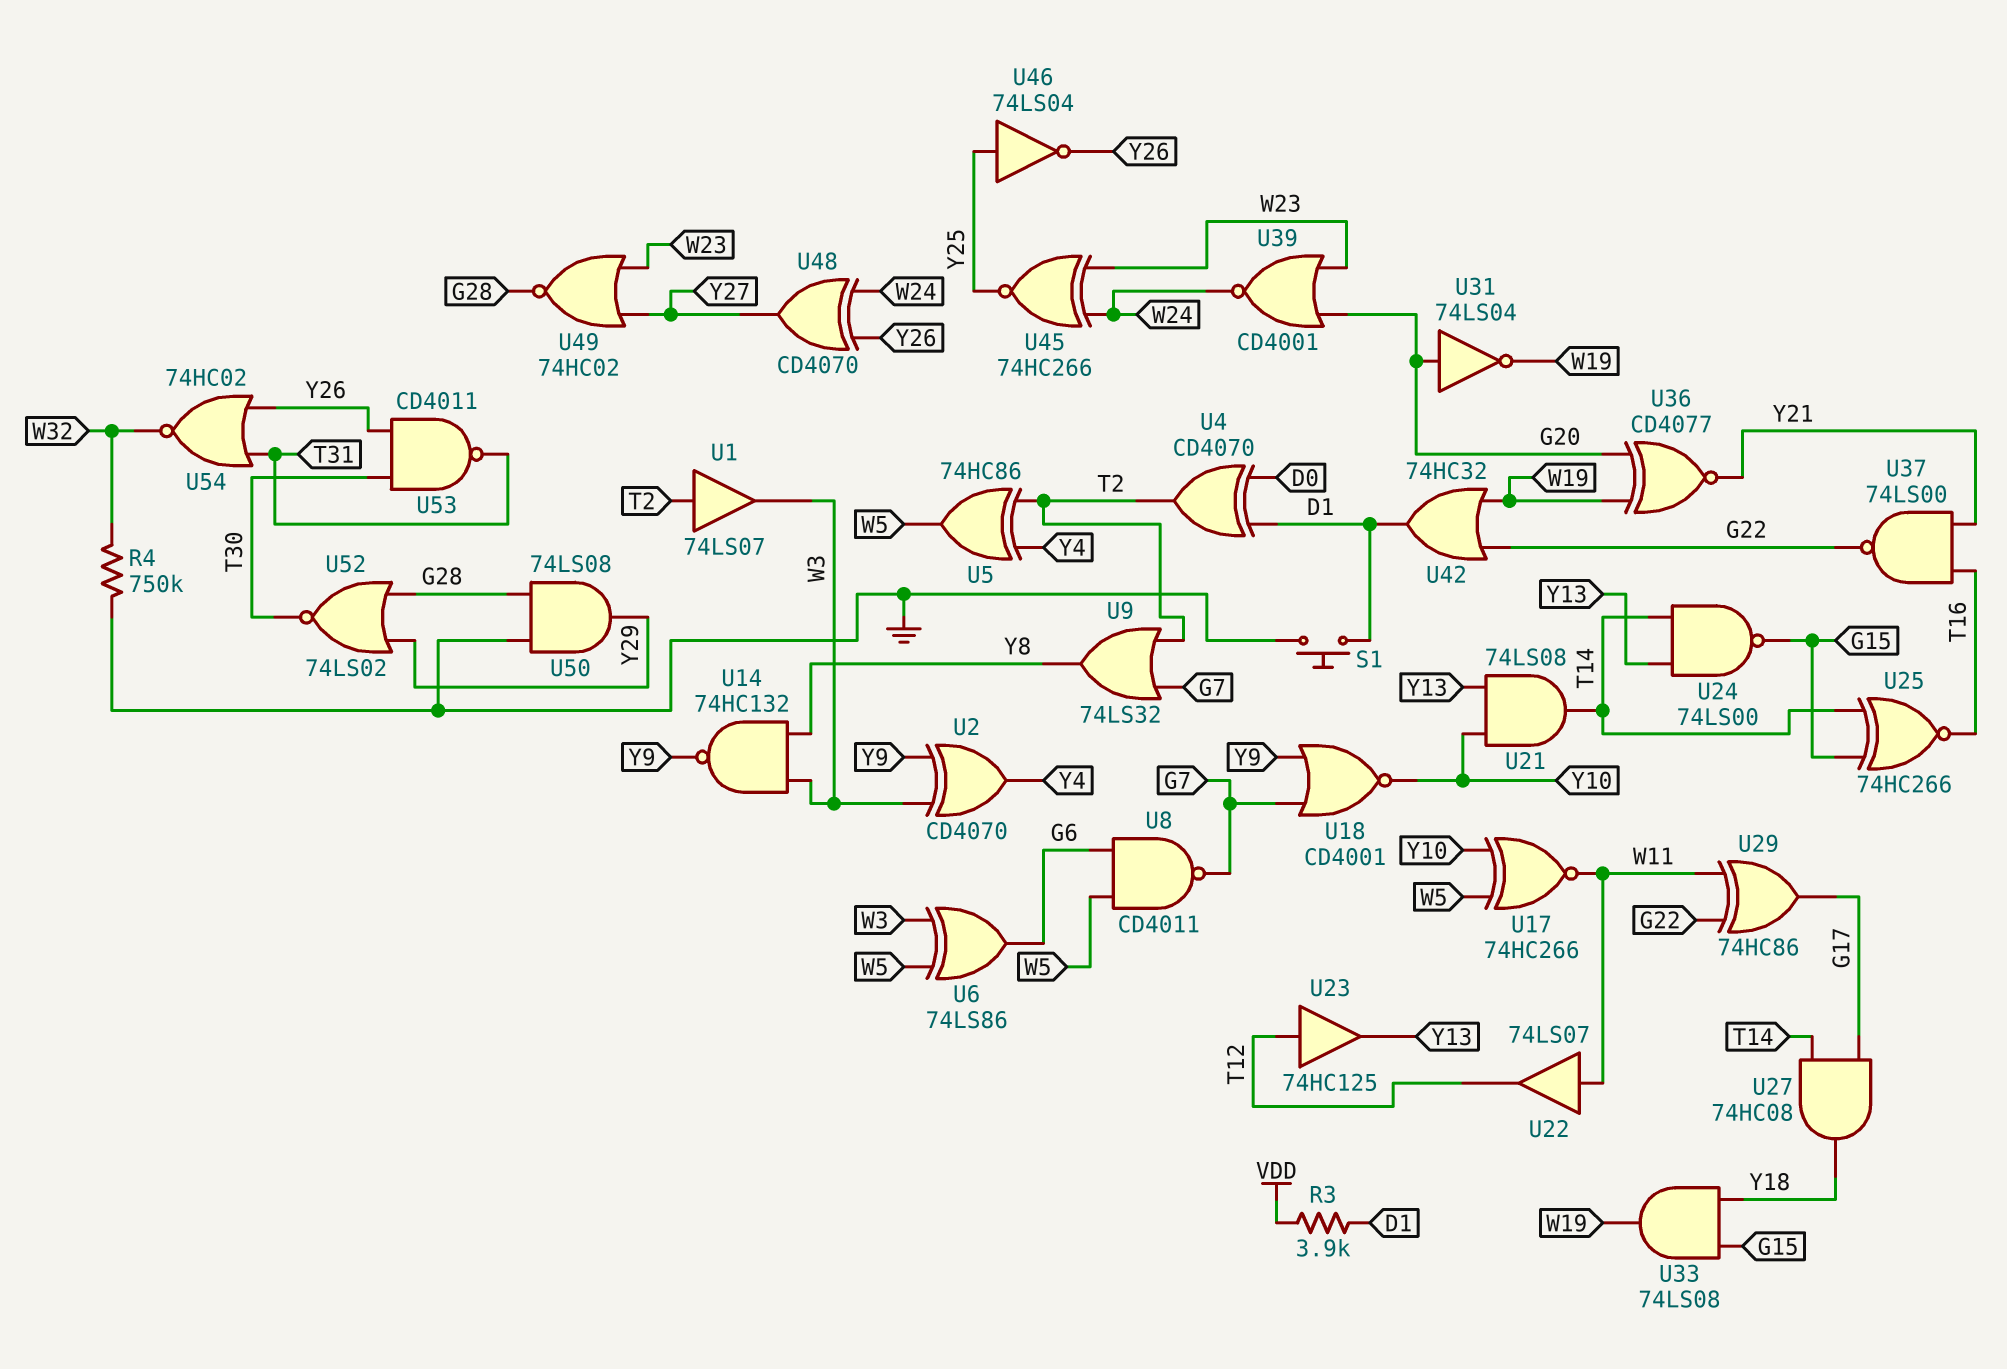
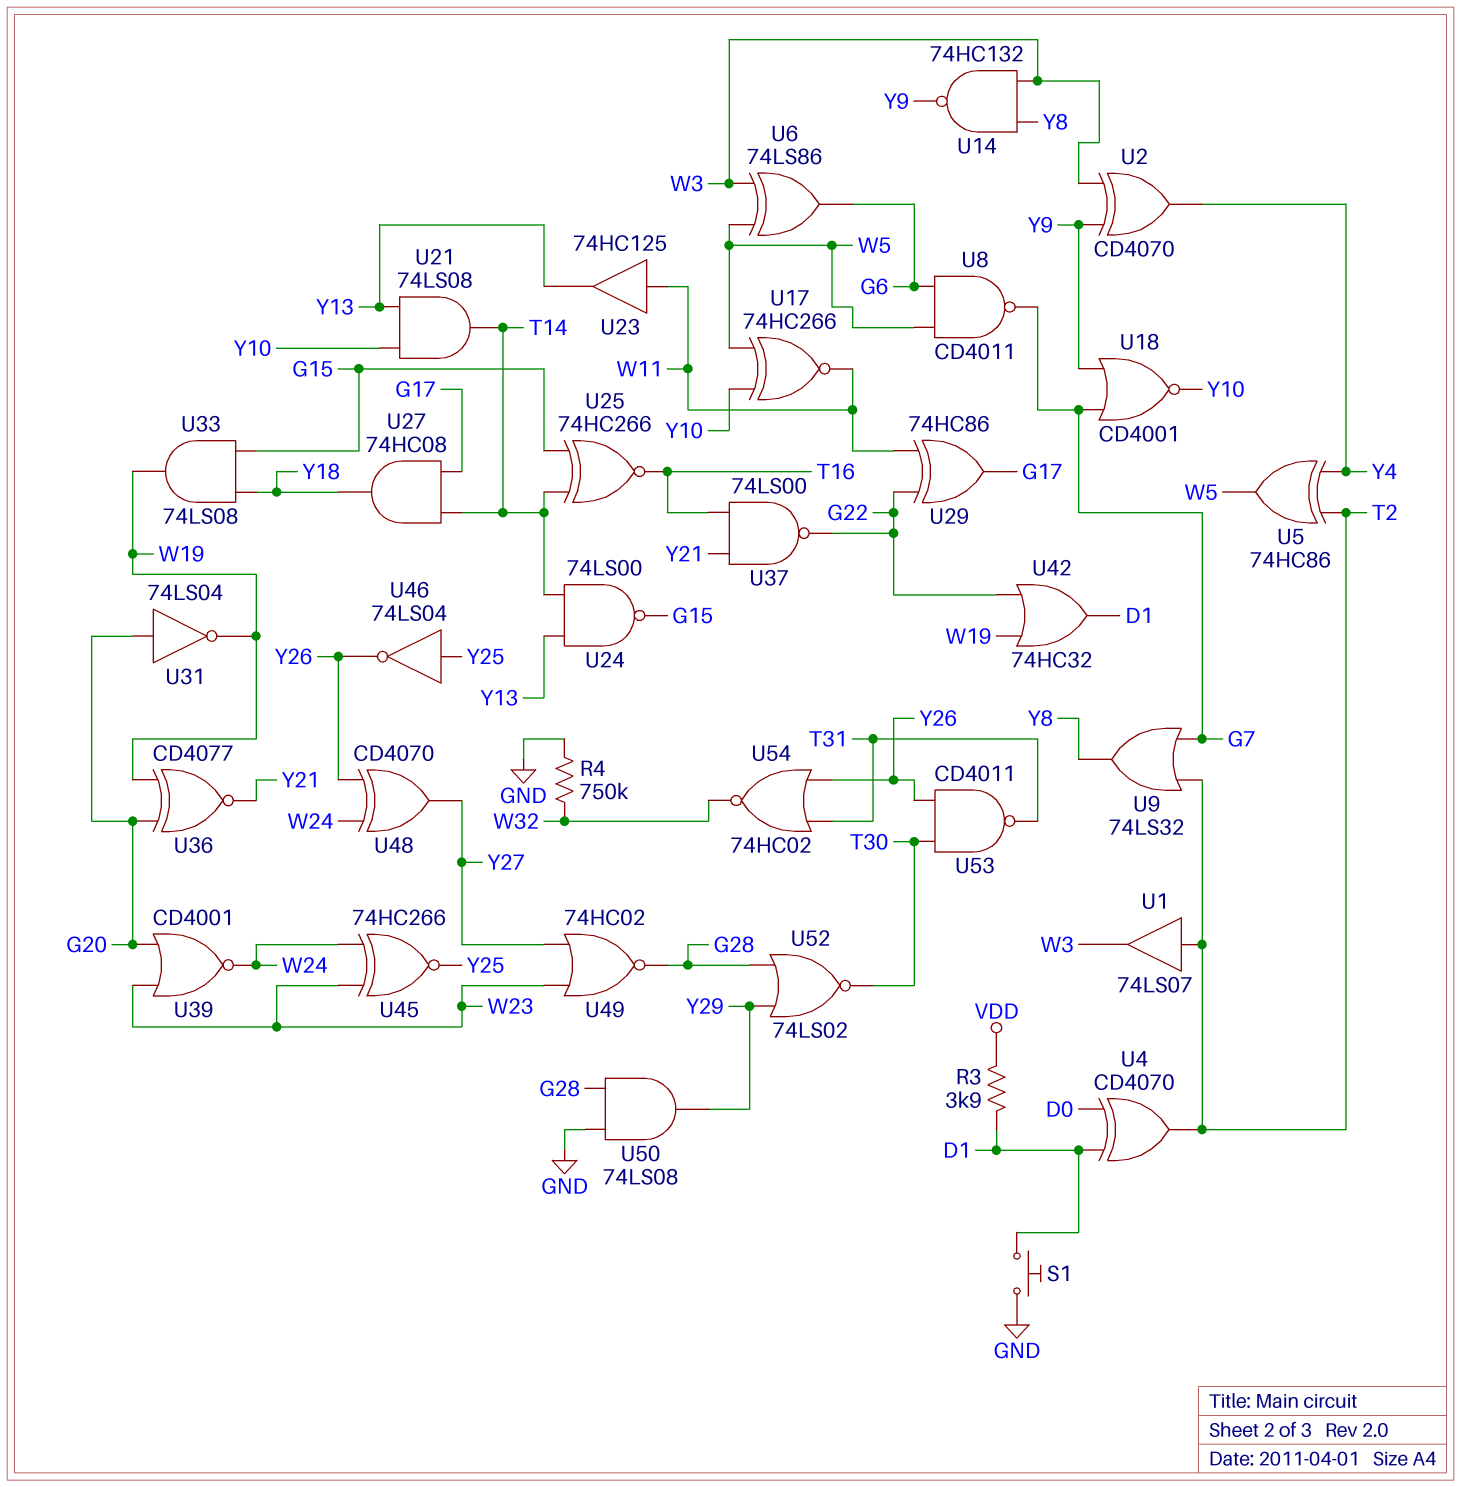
U22: buffer 74LS07 (in W11, out T12) -> none
U23: buffer 74HC125 (in T12, out Y13) -> buffer 74HC125 (in W11, out Y13)

